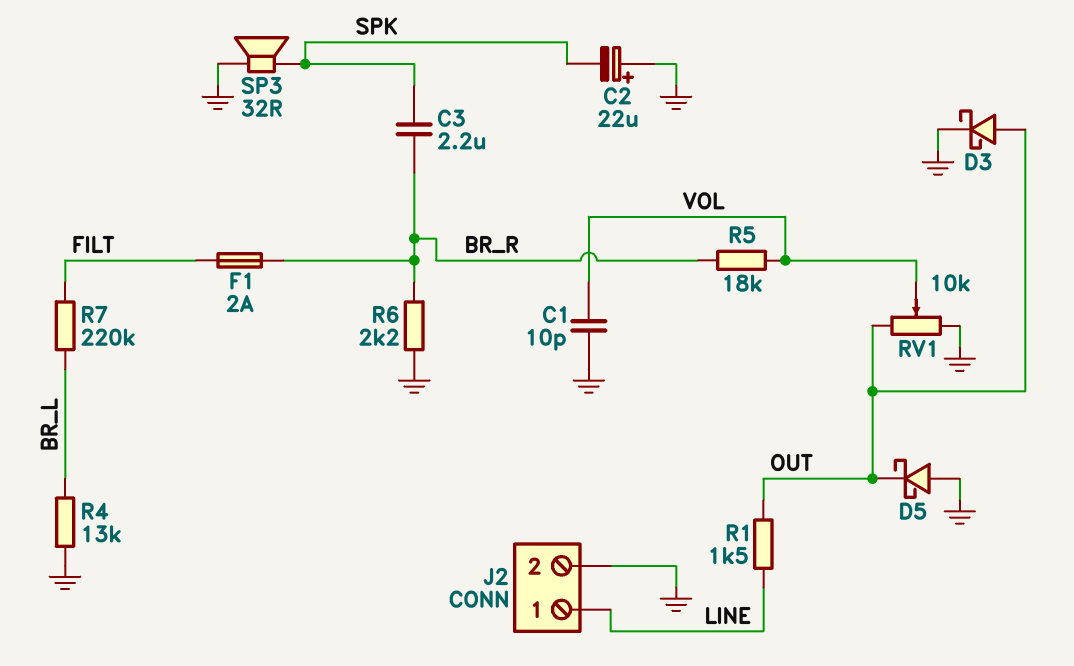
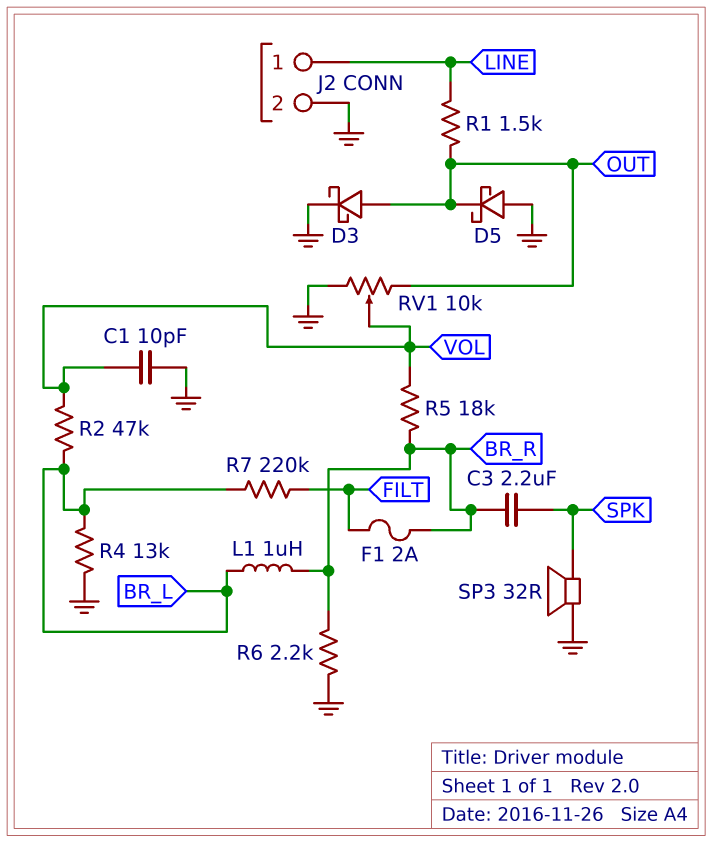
C2: 22uF (plus GND, minus SPK) -> none
L1: none -> 1uH (BR_L, BR_R)
R2: none -> 47k (BR_L, VOL)

